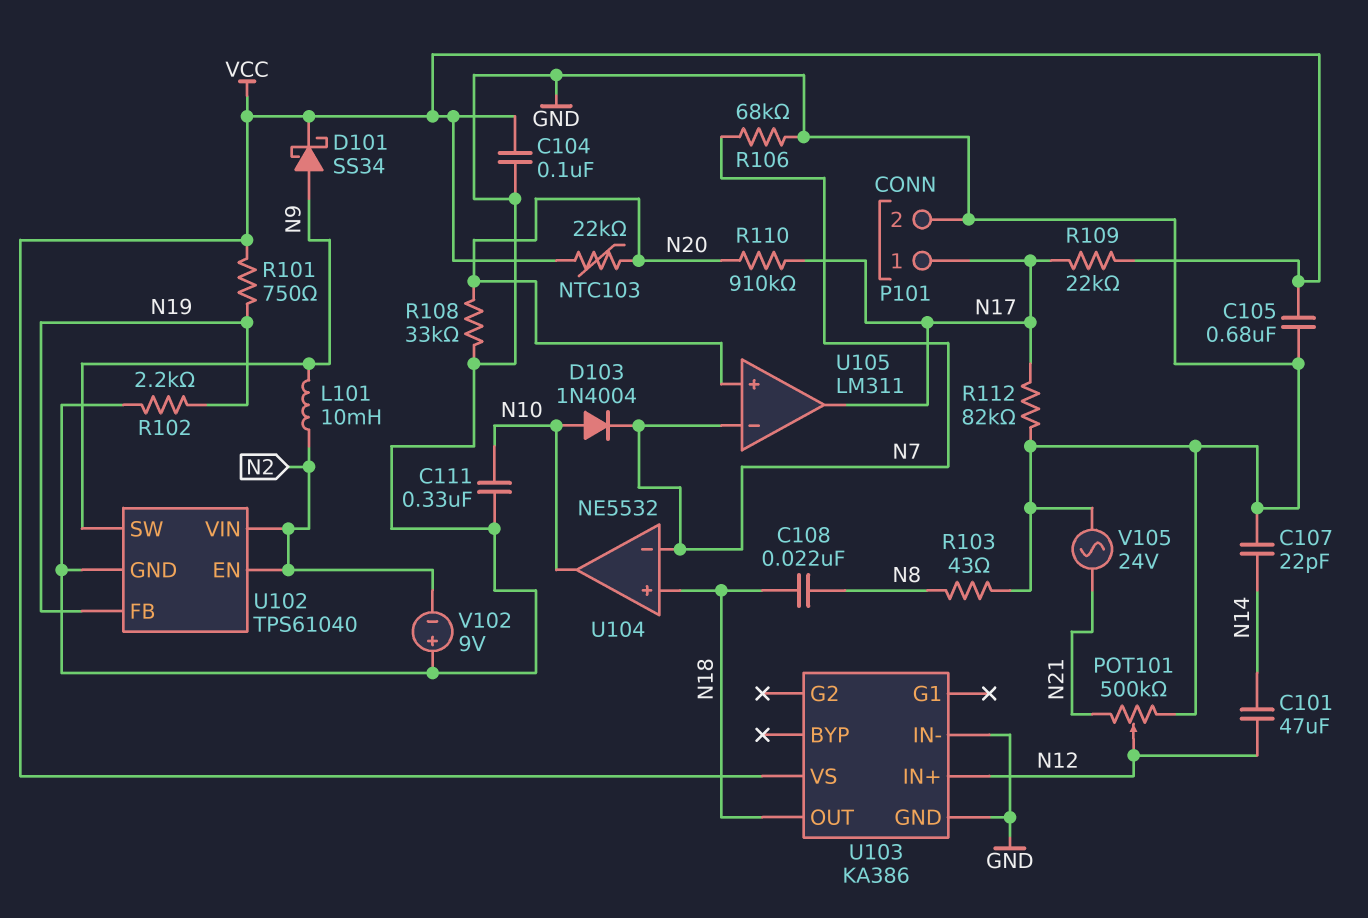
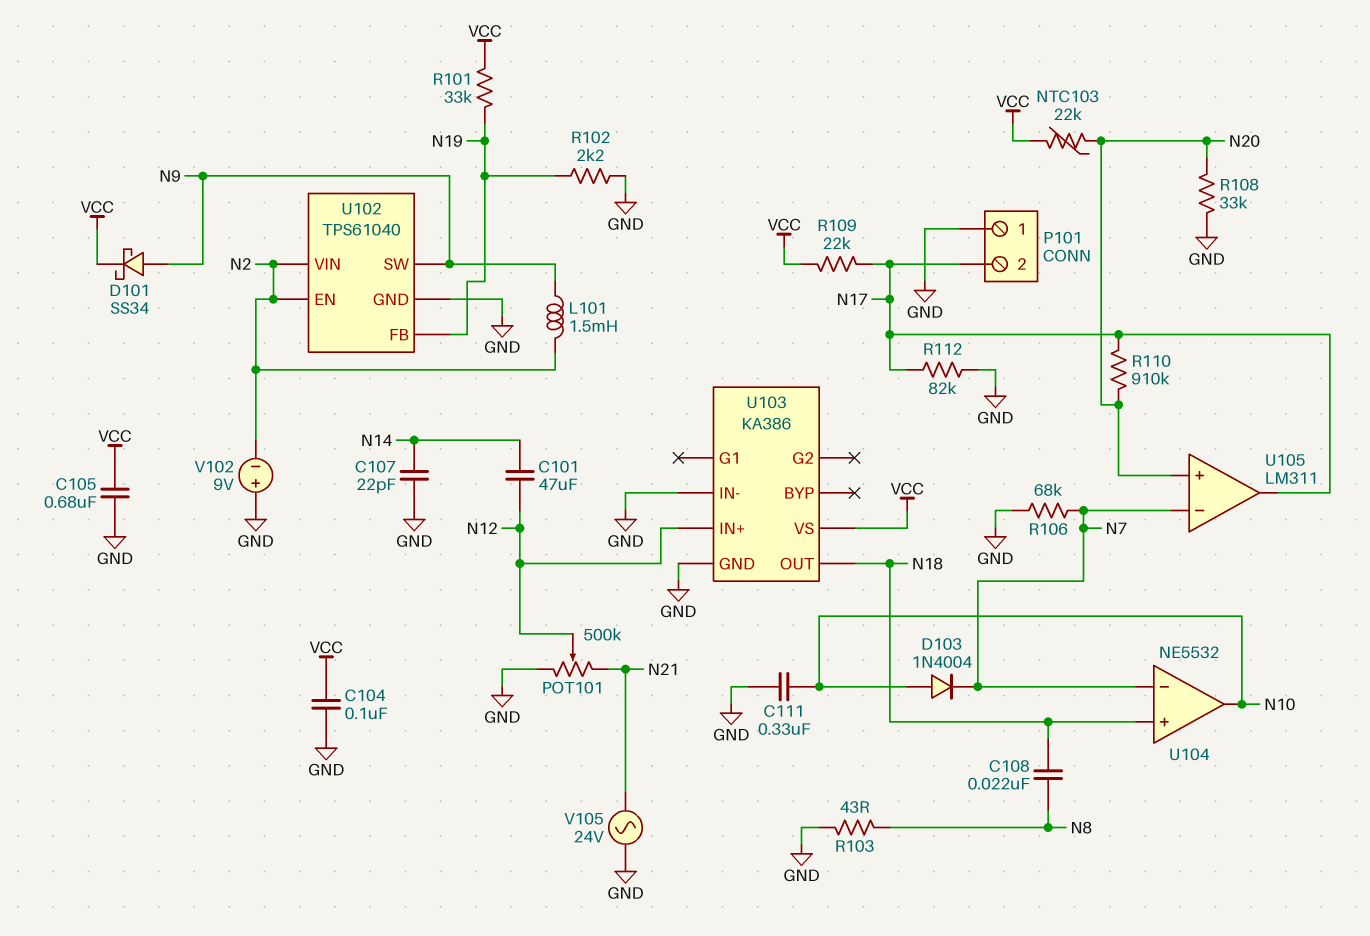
L101: 10mH (N2, N9) -> 1.5mH (N2, N9)
P101 pin 1: N17 -> GND
P101 pin 2: GND -> N17
R101: 750 (N19, VCC) -> 33k (N19, VCC)

